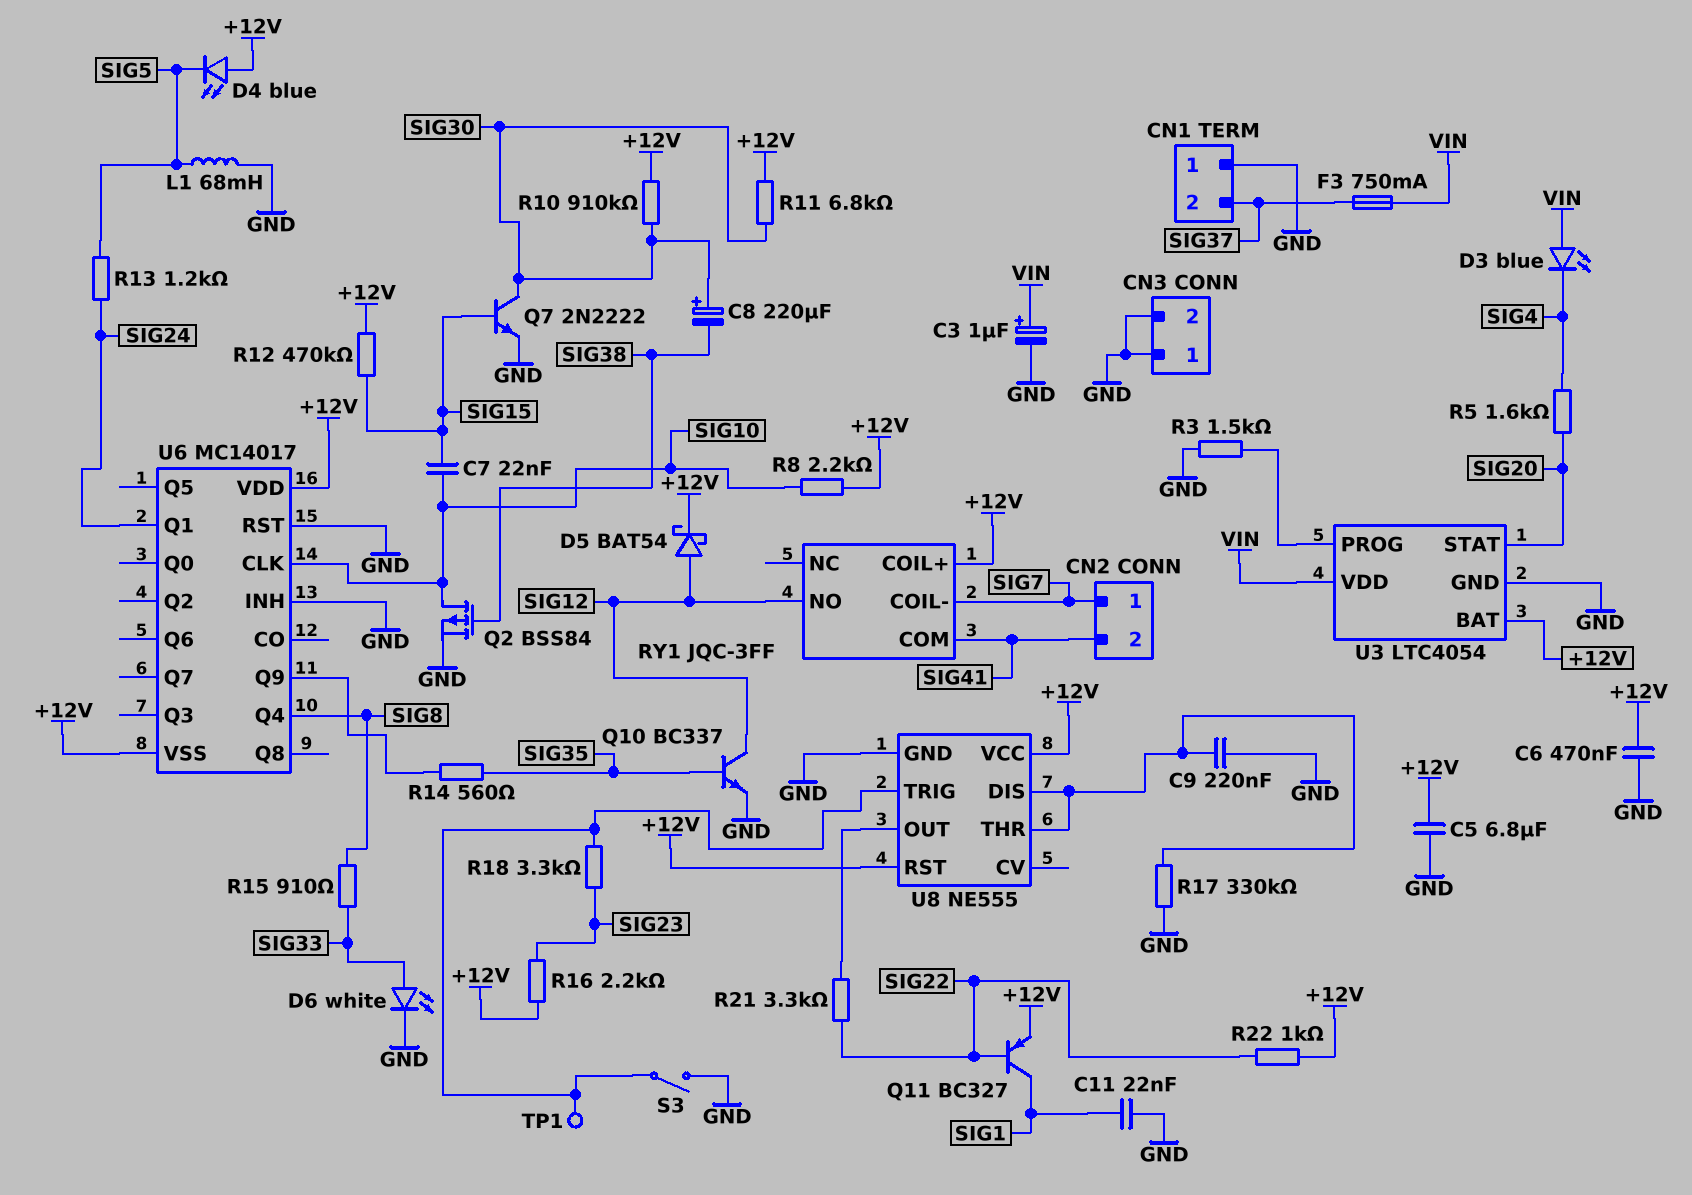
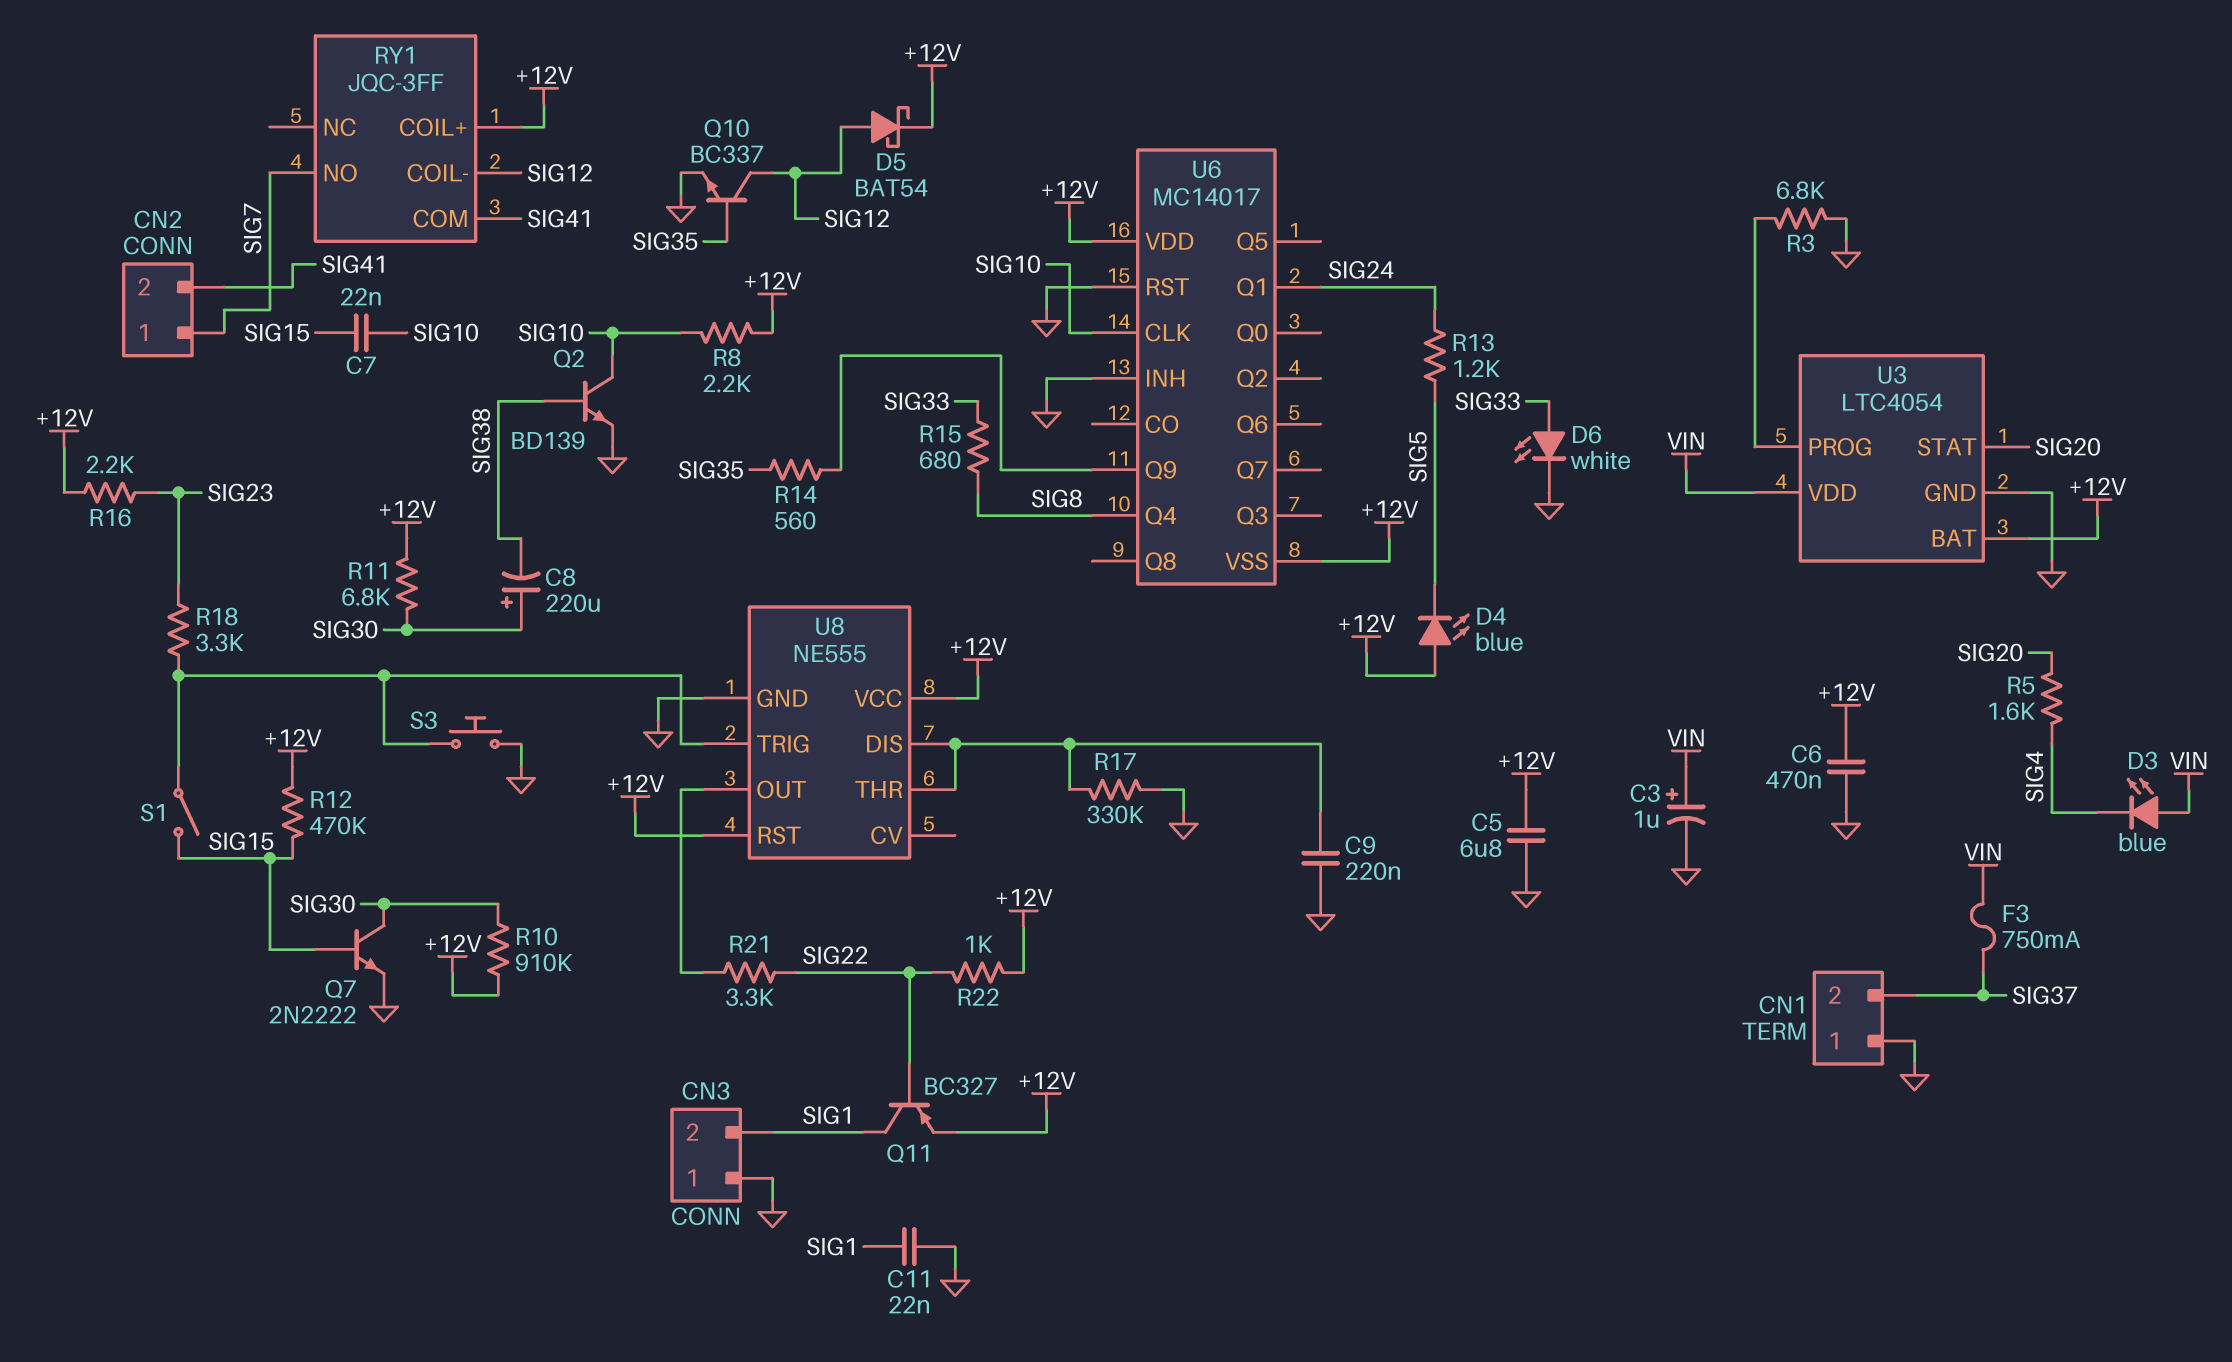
CN3 pin 2: GND -> SIG1
L1: 68mH (GND, SIG5) -> none
Q2: PMOS BSS84 (G SIG38, D SIG10, S GND) -> NPN BD139 (B SIG38, C SIG10, E GND)
R3: 1.5k (GND, U3/PROG) -> 6.8k (GND, U3/PROG)
R15: 910 (SIG8, SIG33) -> 680 (SIG8, SIG33)
RY1 pin COIL-: SIG7 -> SIG12
RY1 pin NO: SIG12 -> SIG7
S1: none -> switch (SIG15, U8/TRIG)
S3: switch (GND, U8/TRIG) -> button (GND, U8/TRIG)
TP1: test point (U8/TRIG) -> none

